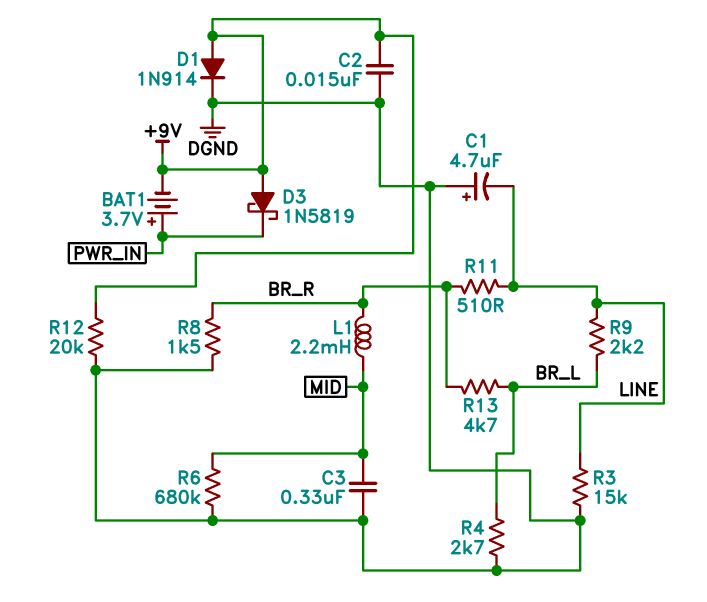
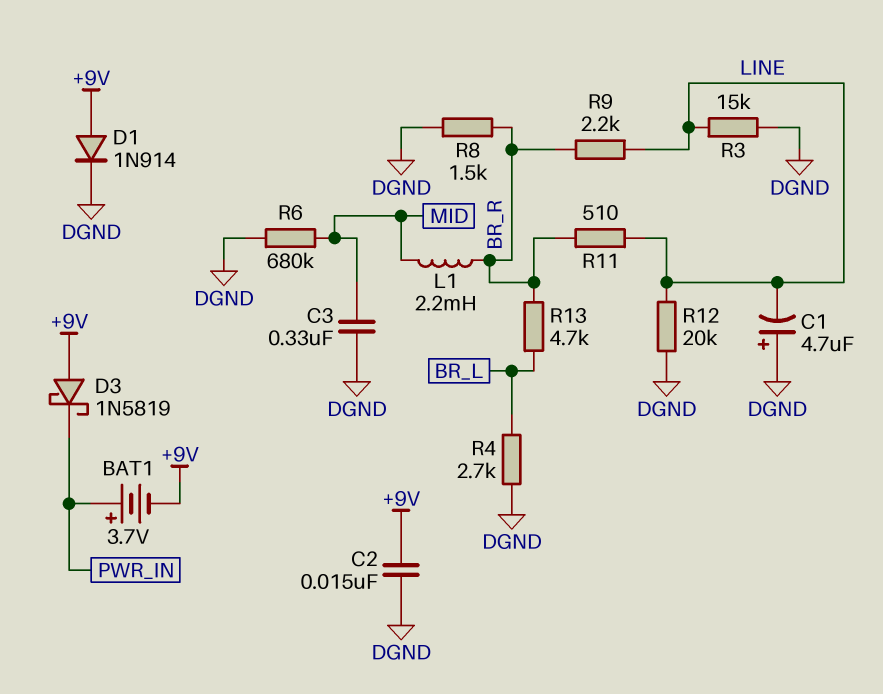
R9: 2.2k (BR_L, LINE) -> 2.2k (BR_R, LINE)
R12: 20k (+9V, DGND) -> 20k (DGND, LINE)

